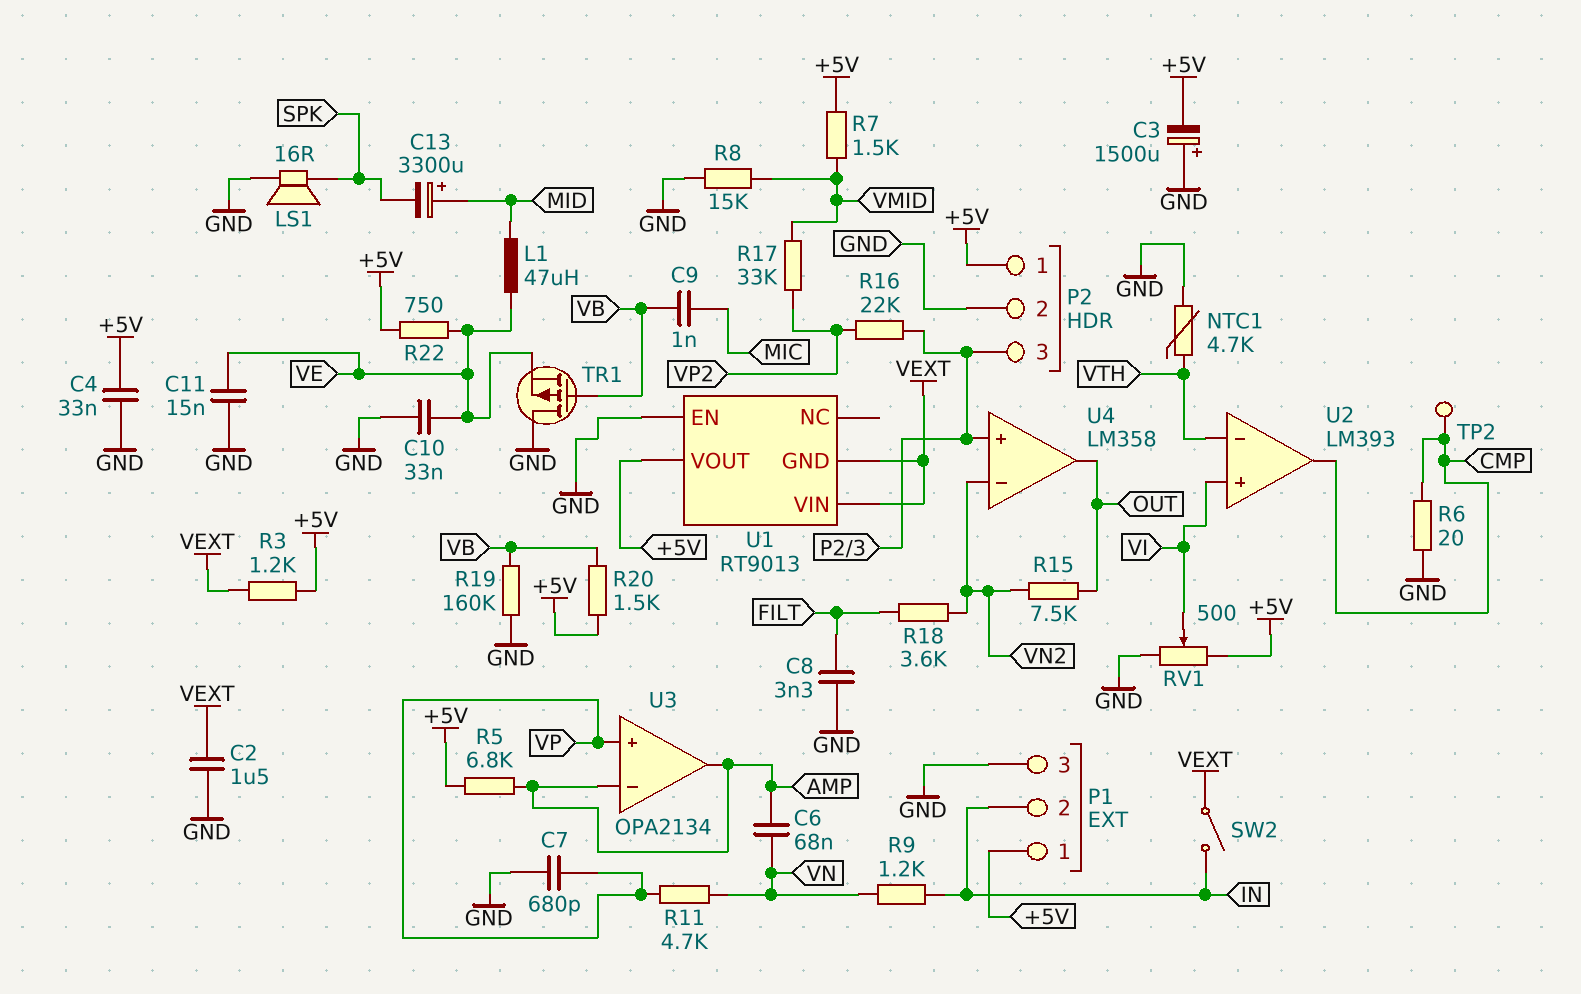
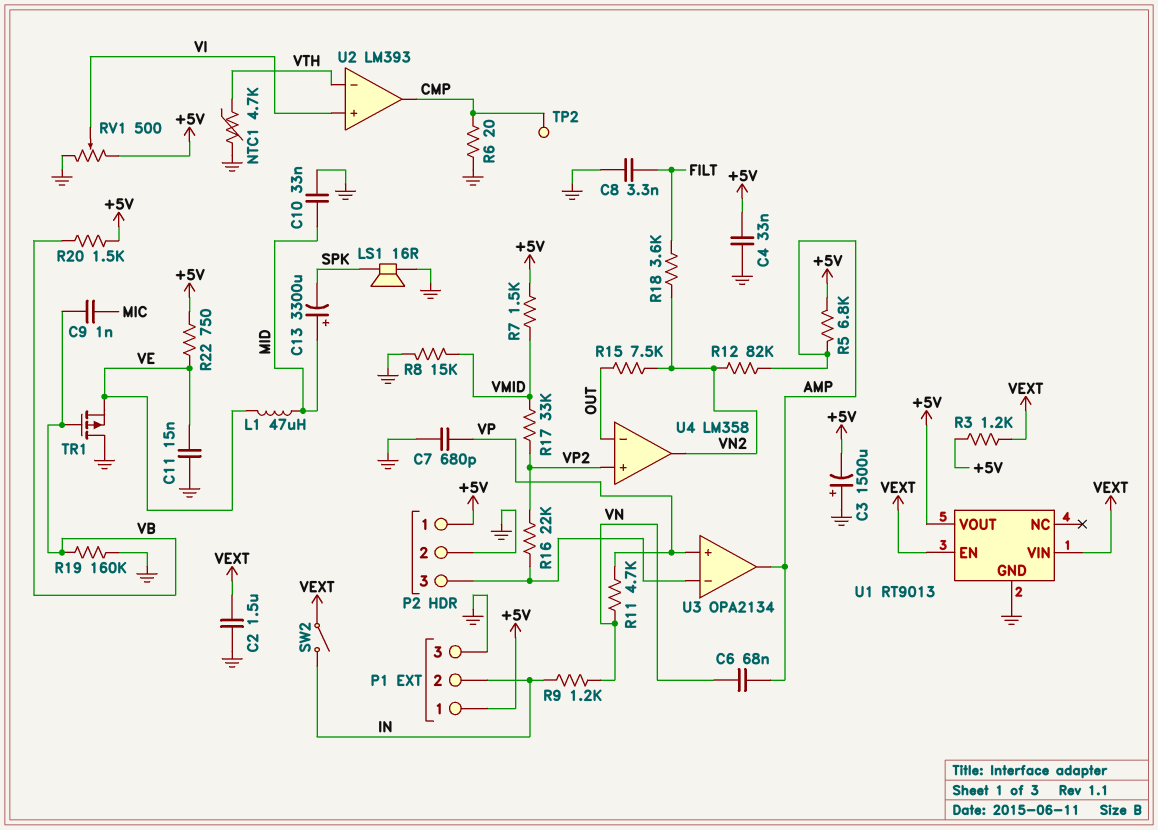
C10: 33nF (GND, VE) -> 33nF (GND, MID)
R12: none -> 82k (AMP, VN2)
U1 pin EN: GND -> VEXT
U1 pin GND: VEXT -> GND
U3 pin in-: AMP -> P2/3
U4 pin in+: P2/3 -> VP2
U4 pin in-: VN2 -> OUT
U4 pin out: OUT -> VN2

